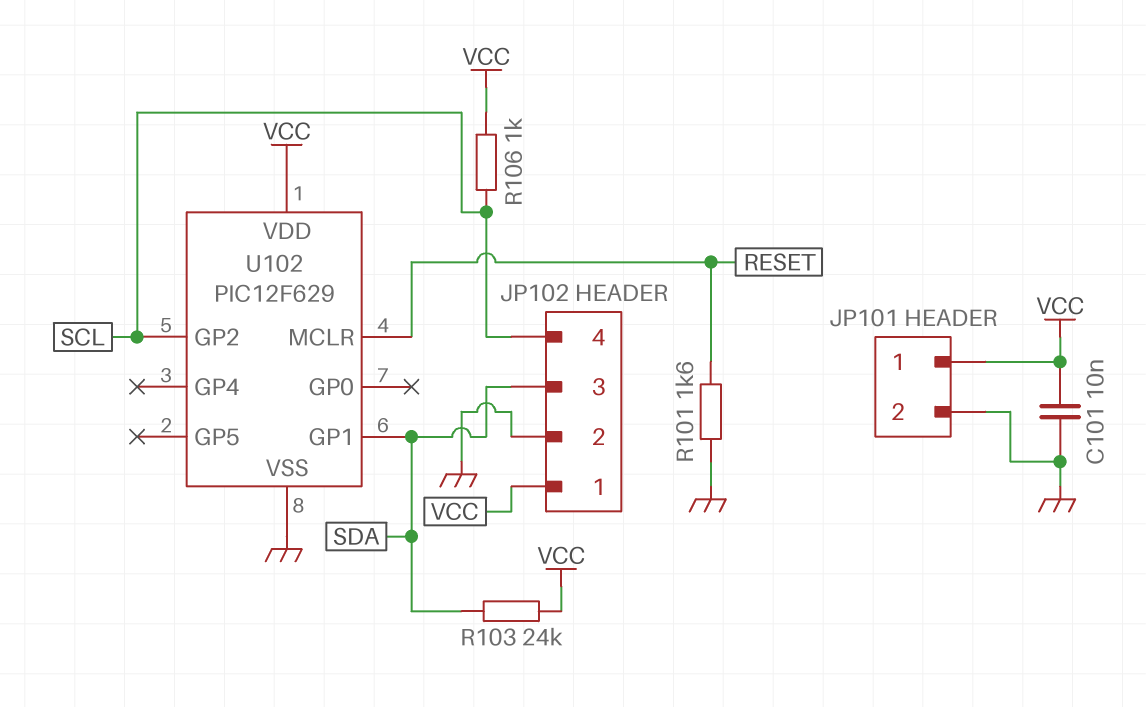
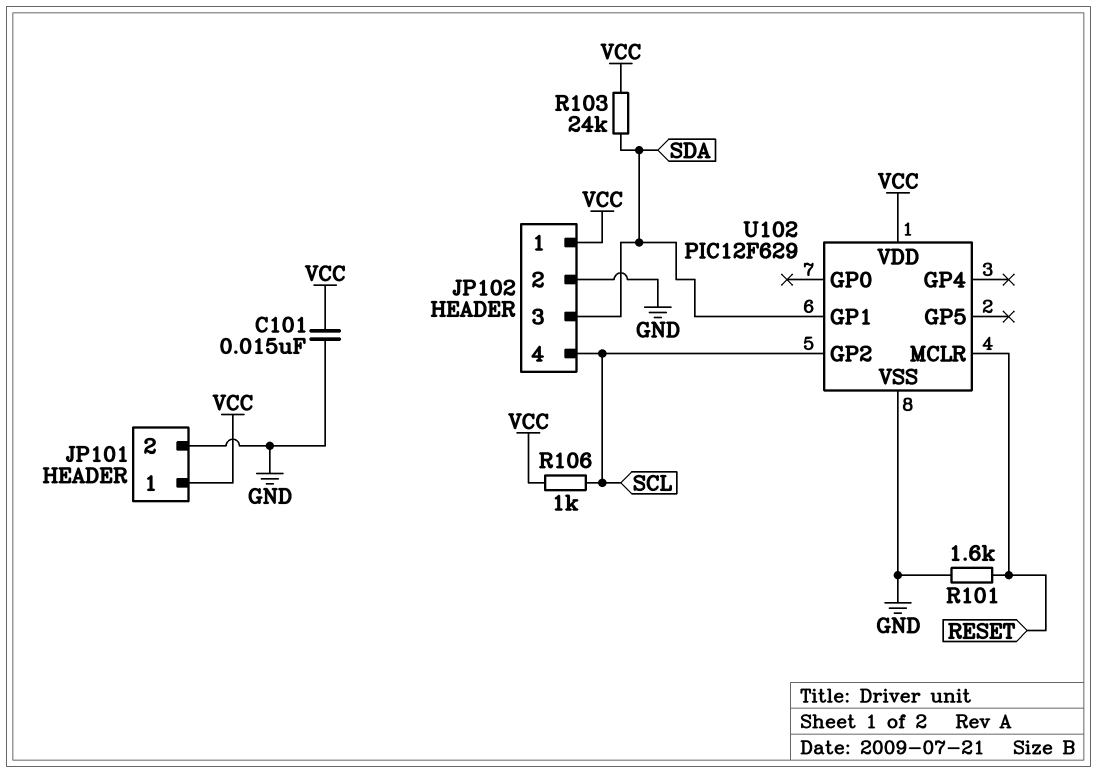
C101: 10nF (GND, VCC) -> 15nF (GND, VCC)

